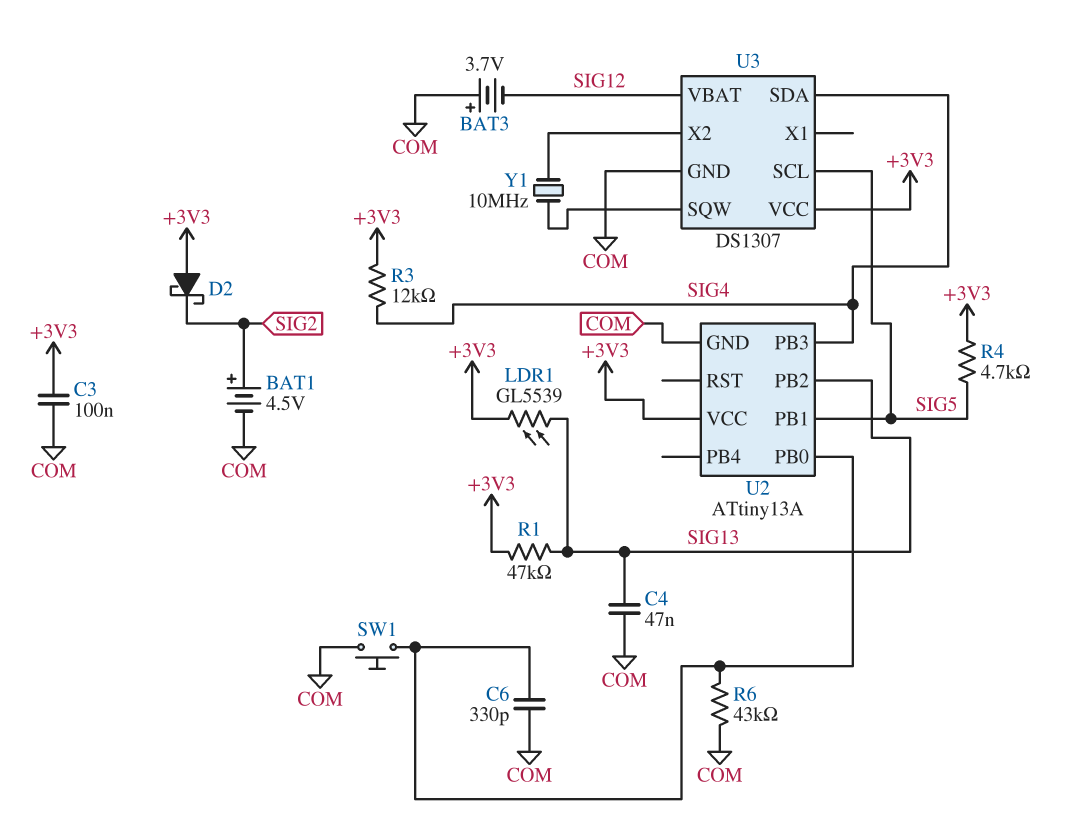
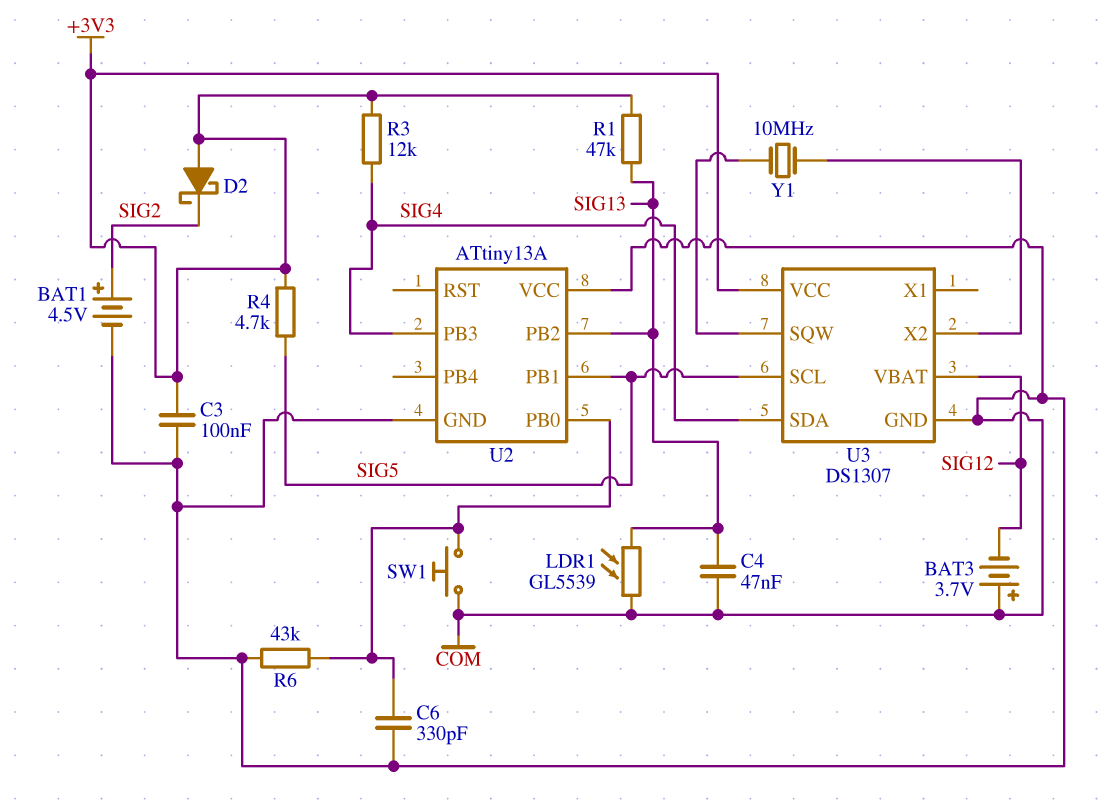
LDR1: GL5539 (+3V3, SIG13) -> GL5539 (COM, SIG13)
U2 pin VCC: +3V3 -> COM

